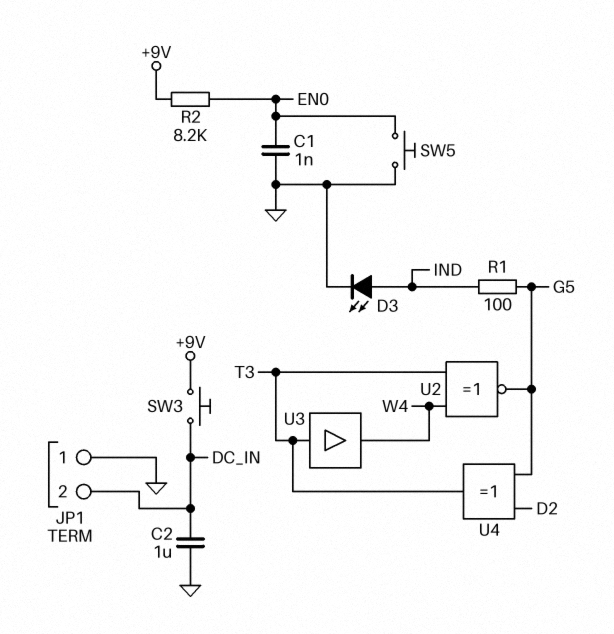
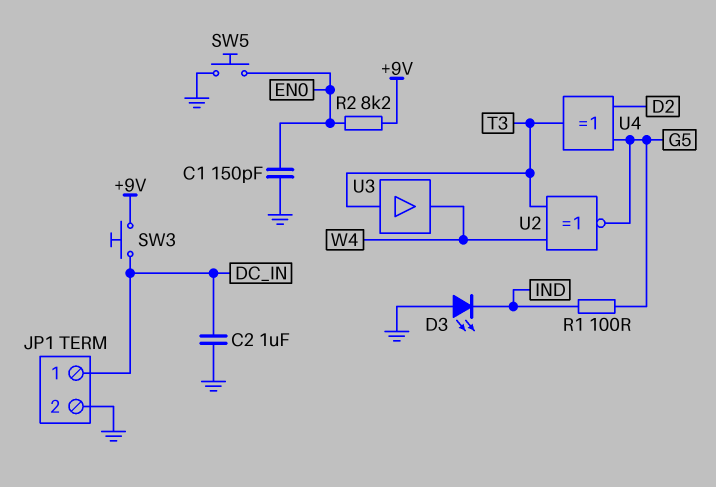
C1: 1nF (EN0, GND) -> 150pF (EN0, GND)
D3: LED (A IND, K GND) -> LED (A GND, K IND)
JP1 pin 1: GND -> DC_IN
JP1 pin 2: DC_IN -> GND

